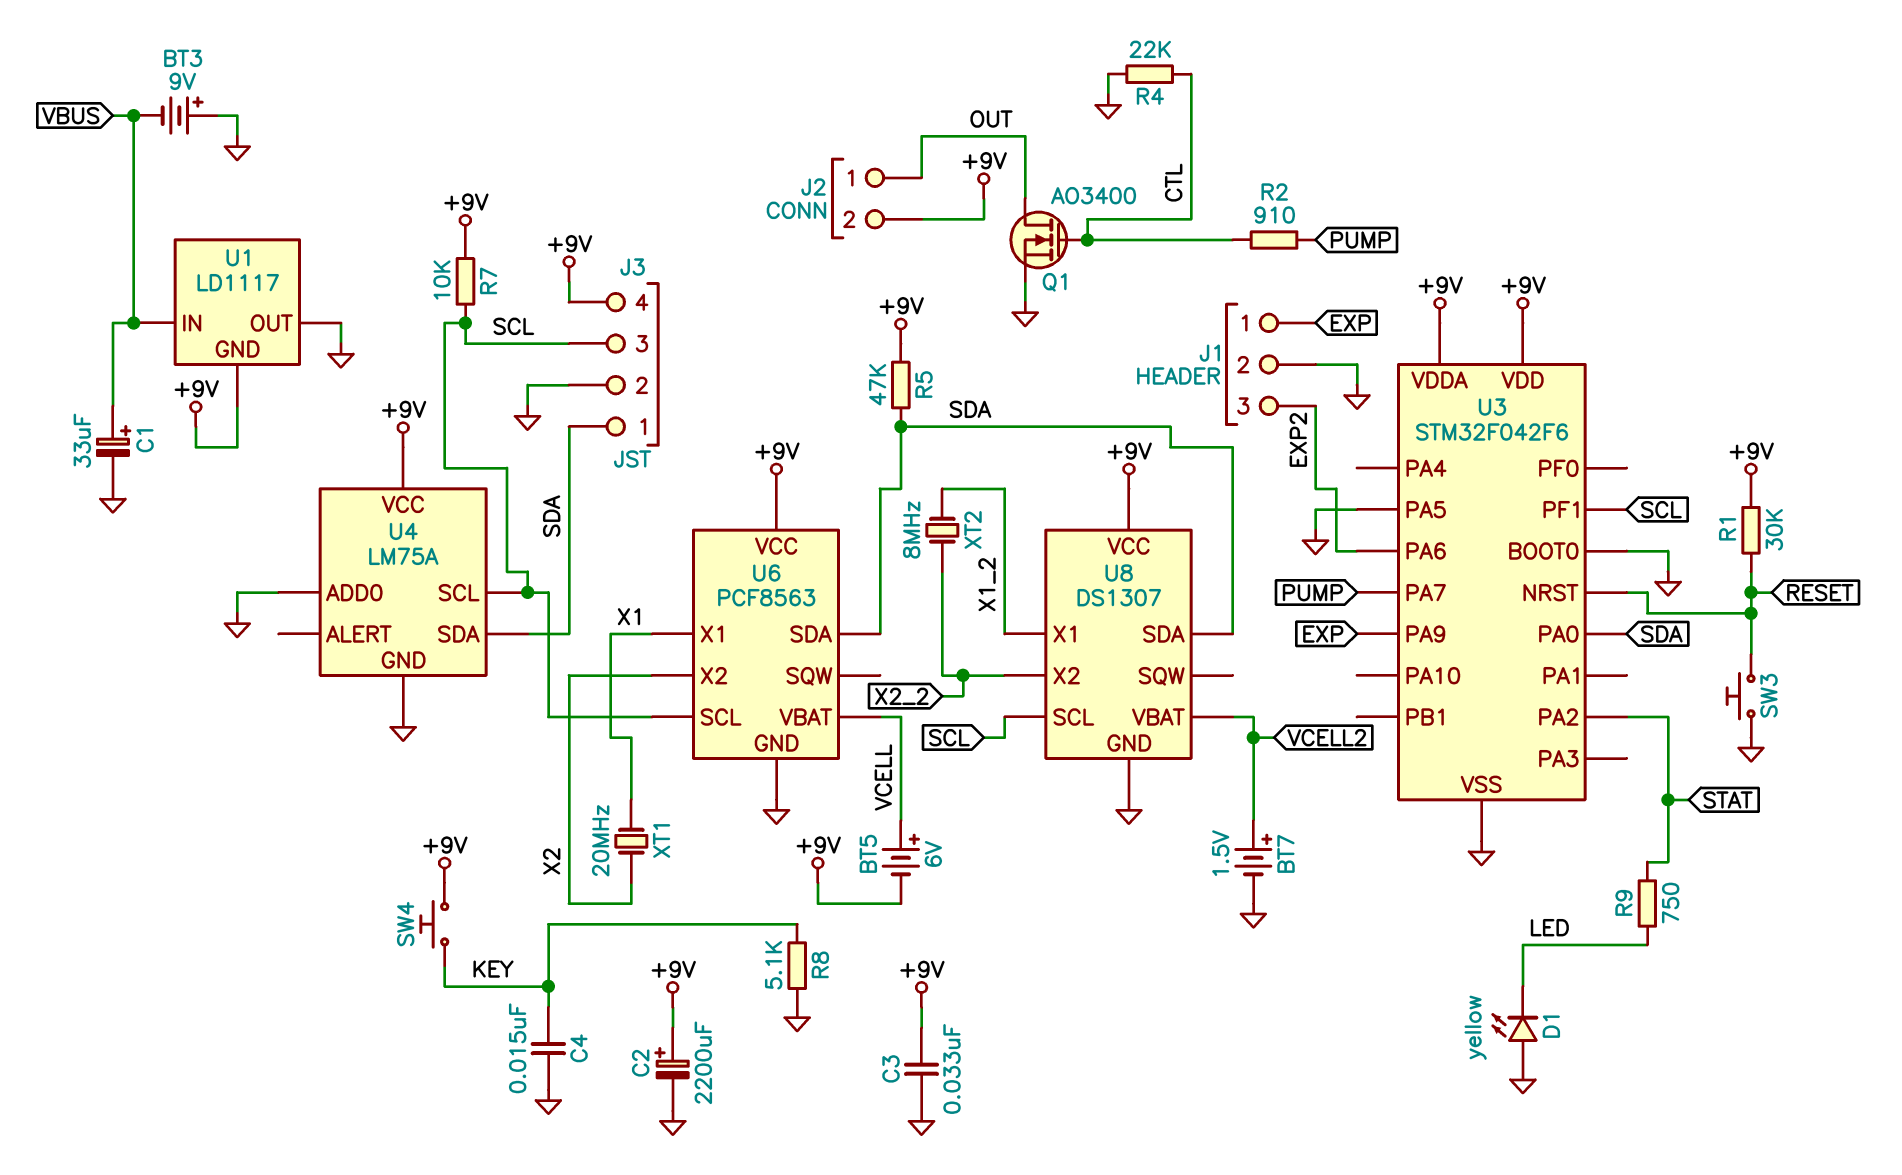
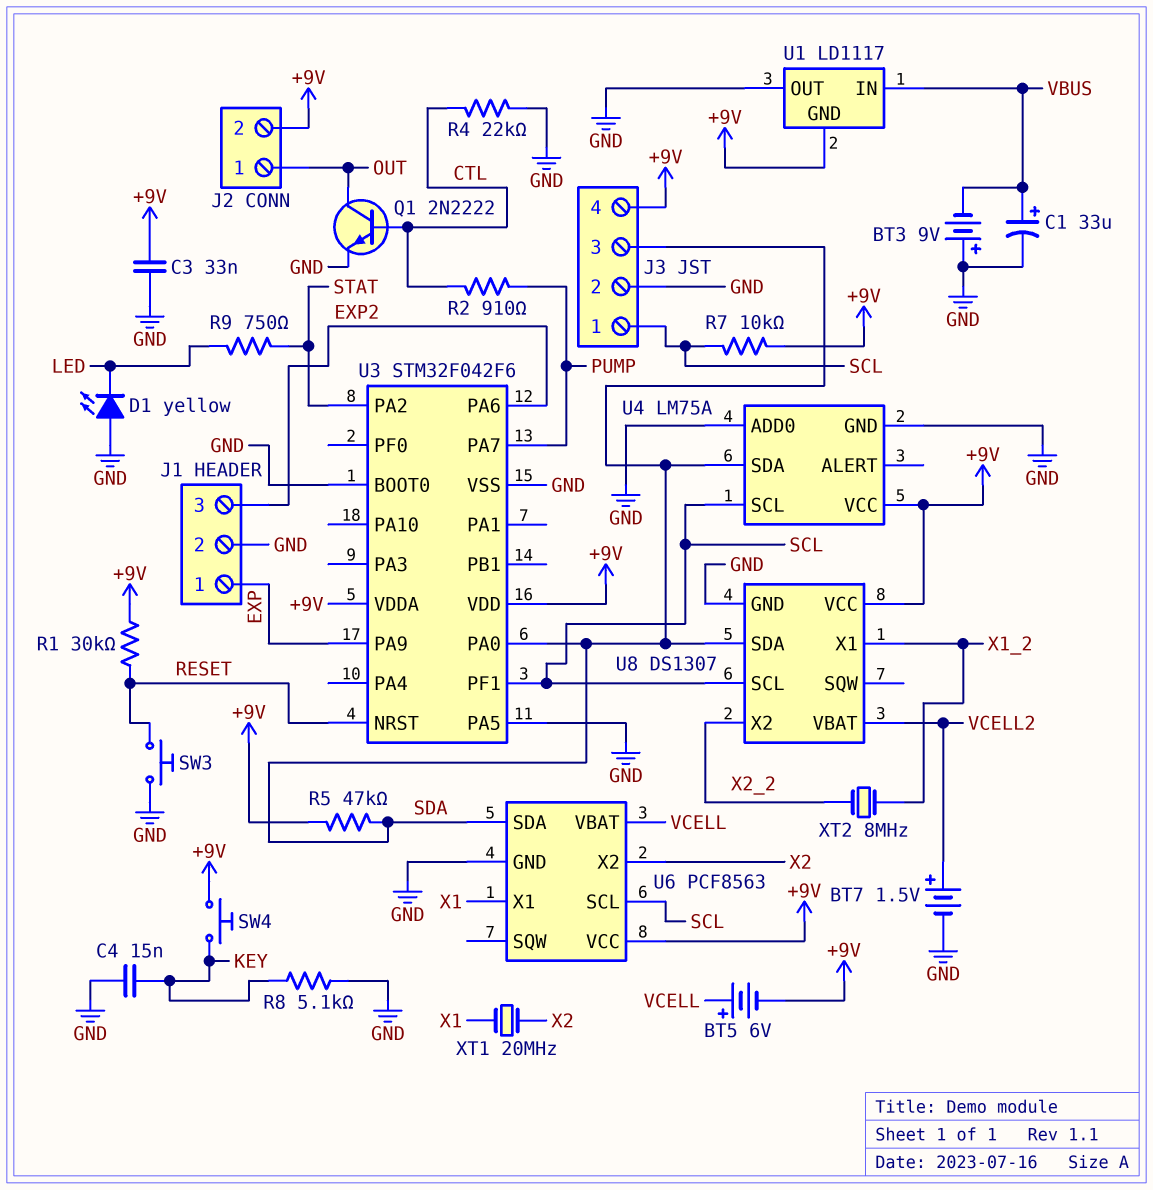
C2: 2200uF (plus +9V, minus GND) -> none
J3 pin 1: SDA -> SCL
J3 pin 3: SCL -> SDA
Q1: NMOS AO3400 (G CTL, D OUT, S GND) -> NPN 2N2222 (B CTL, C OUT, E GND)

